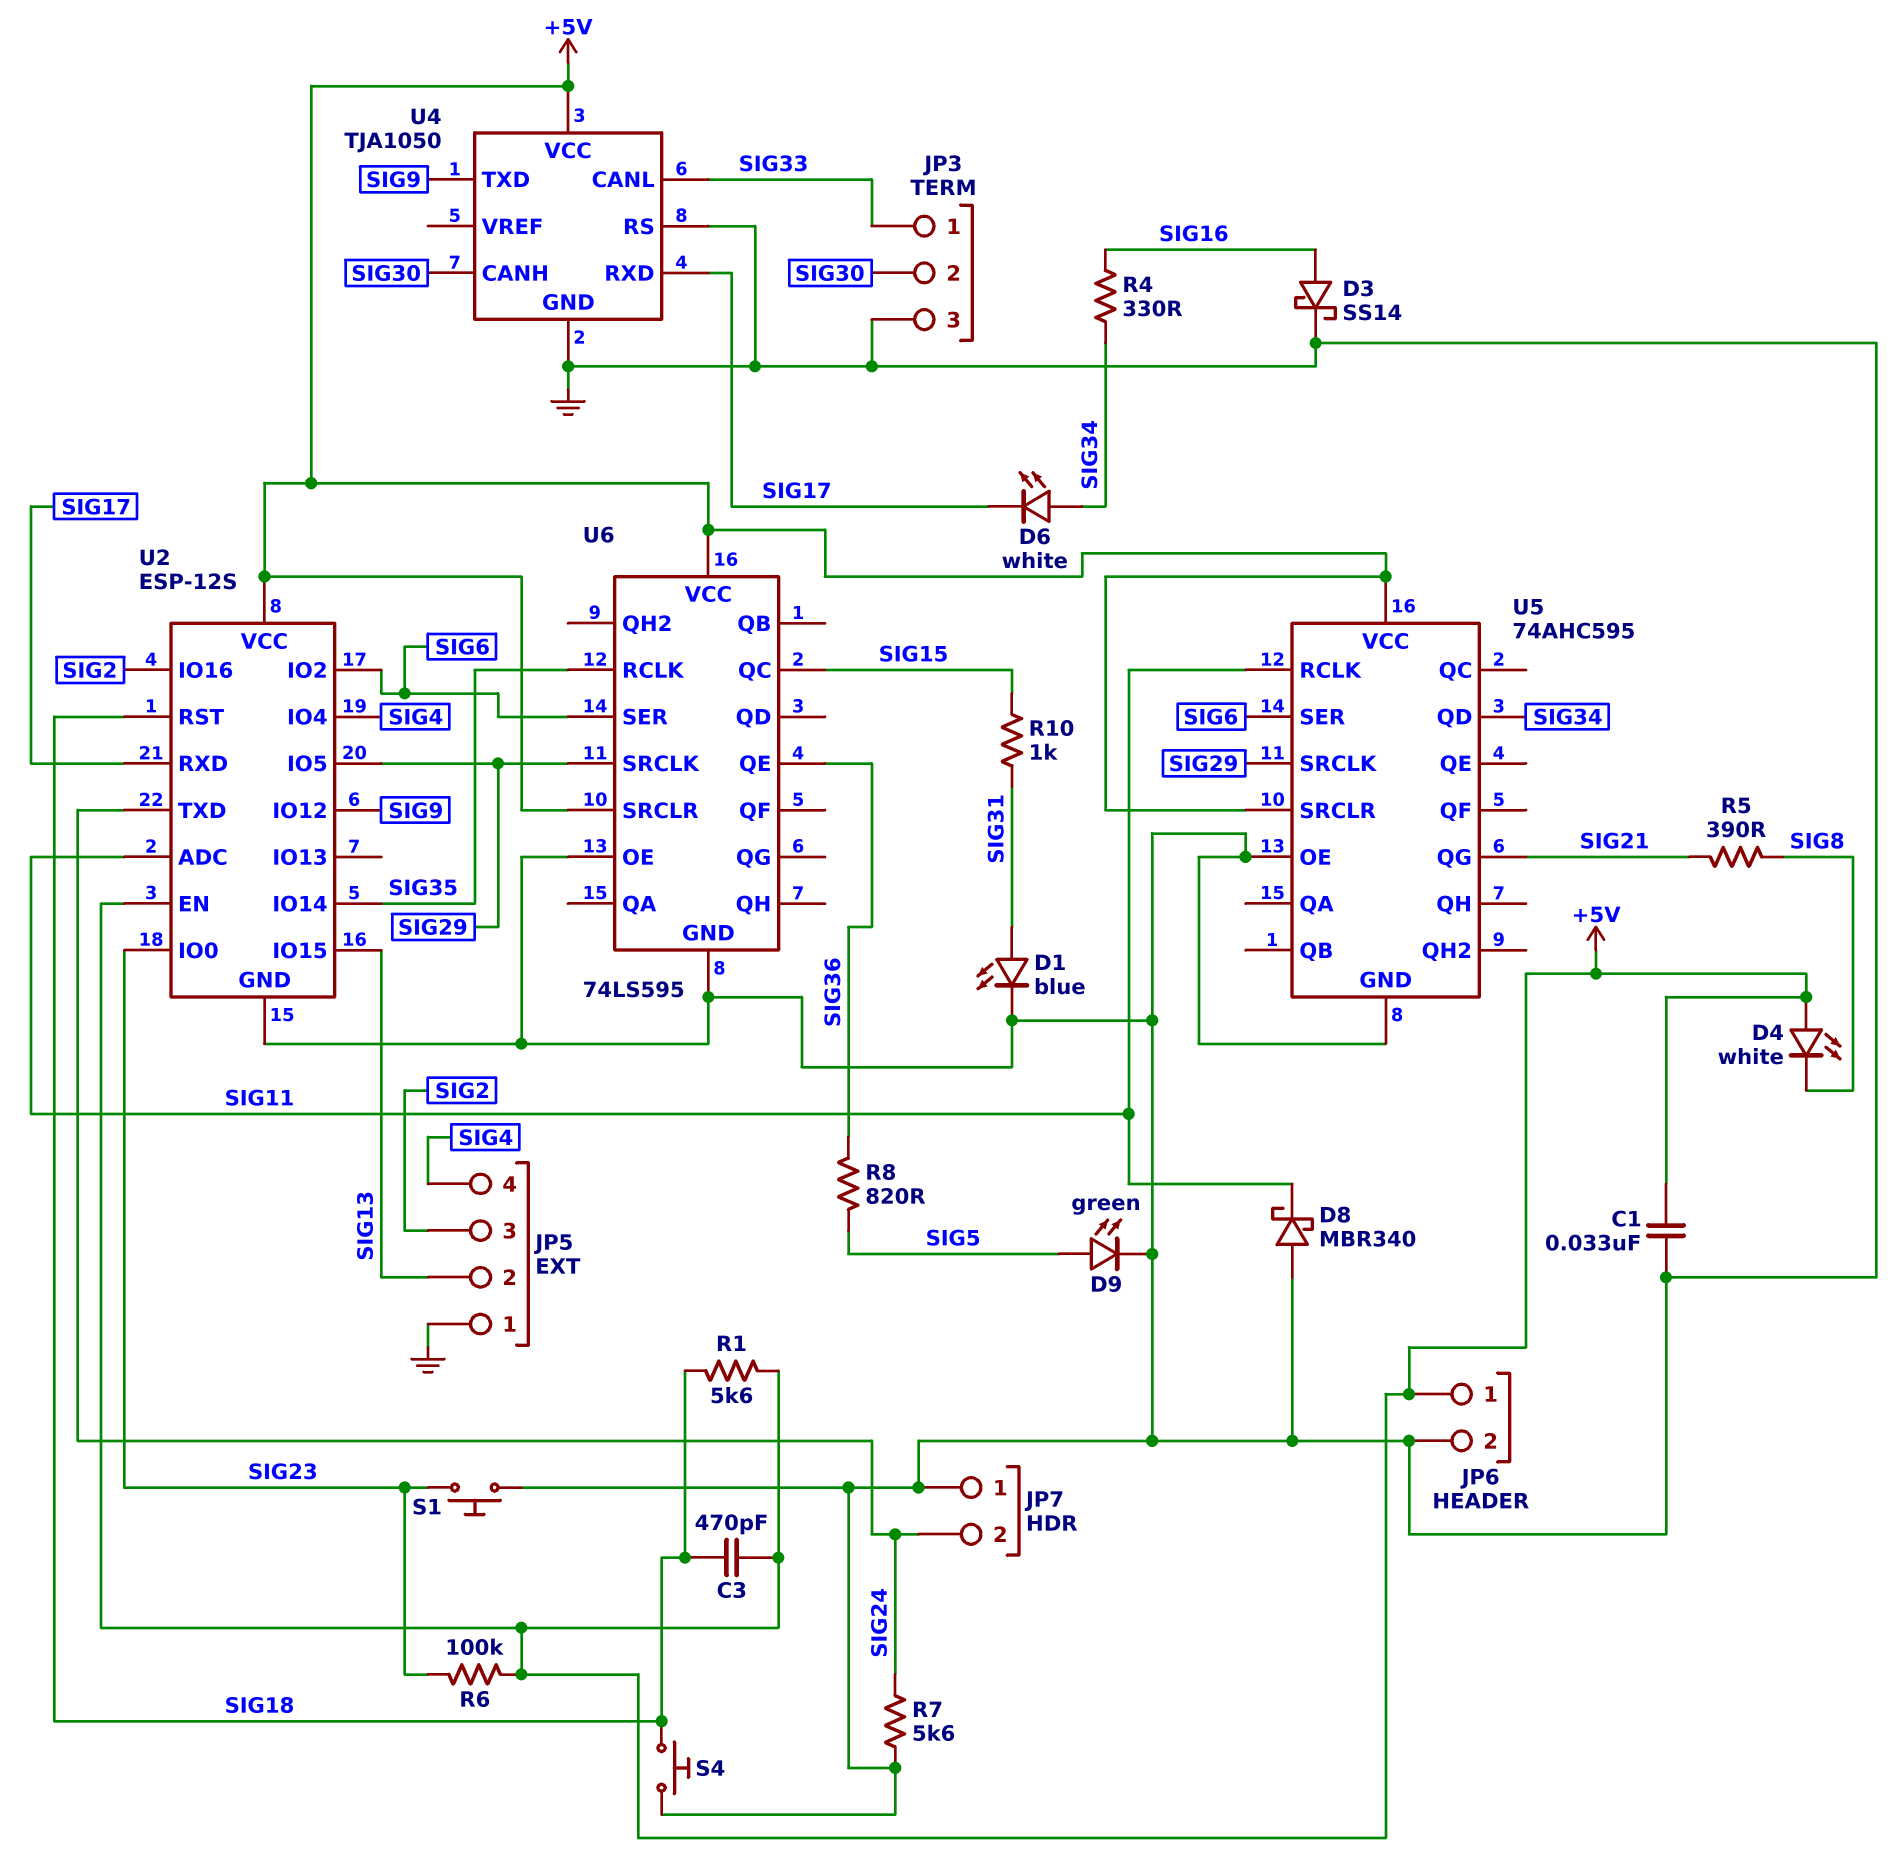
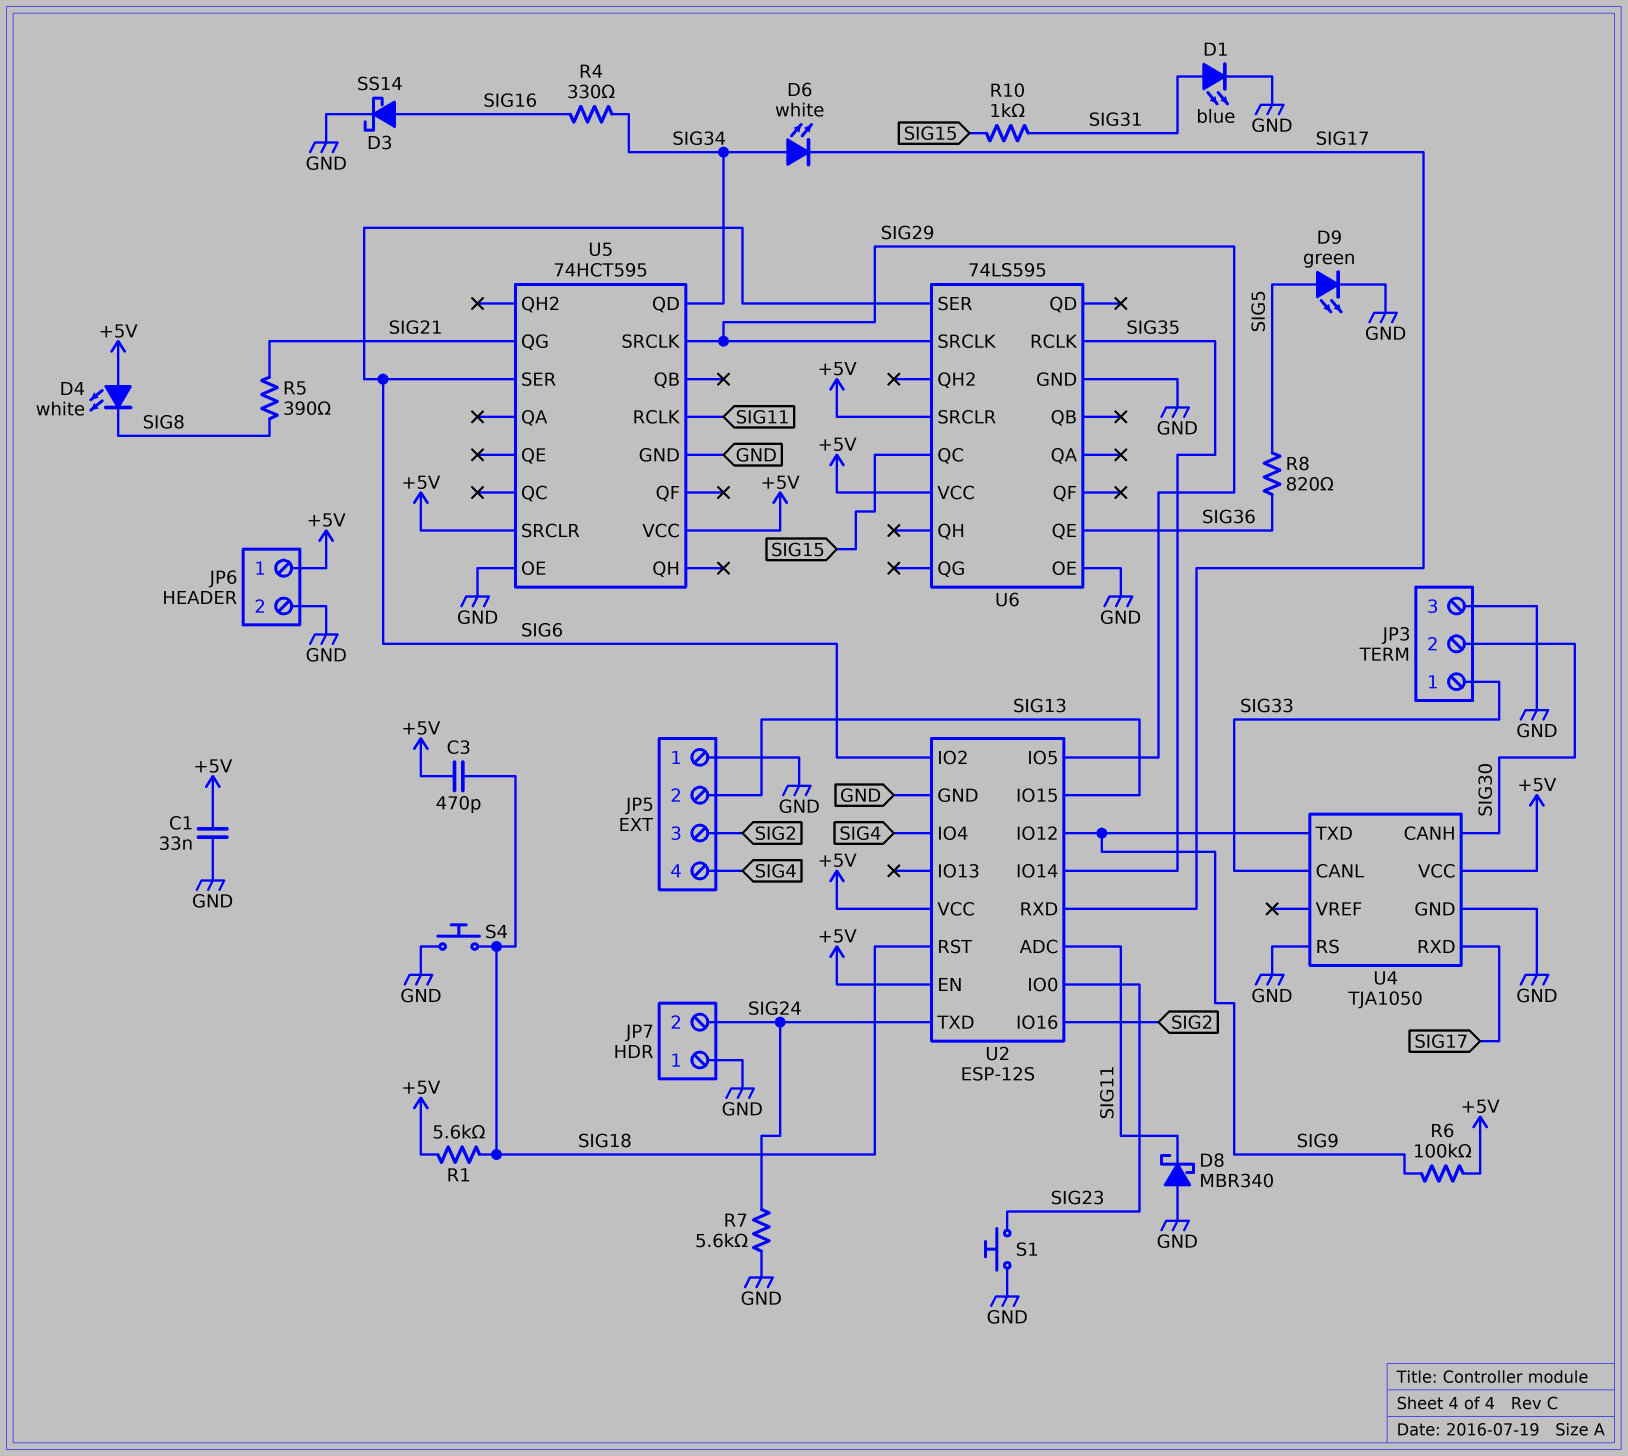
R6: 100k (+5V, SIG23) -> 100k (+5V, SIG9)
U5: 74AHC595 -> 74HCT595

